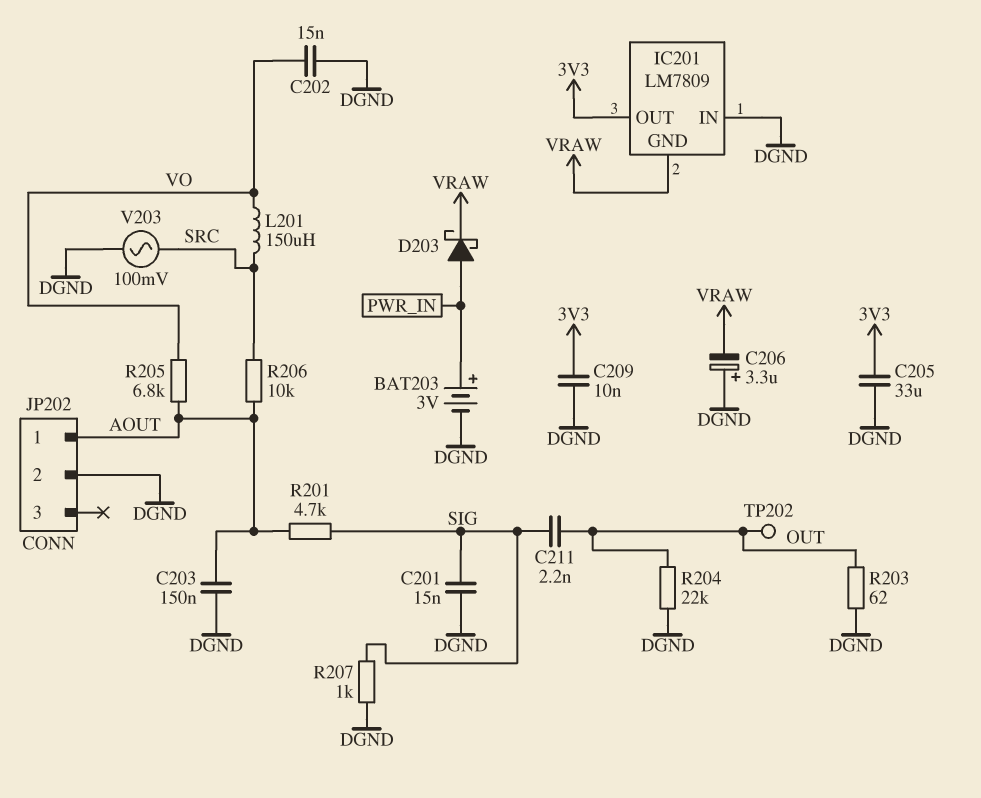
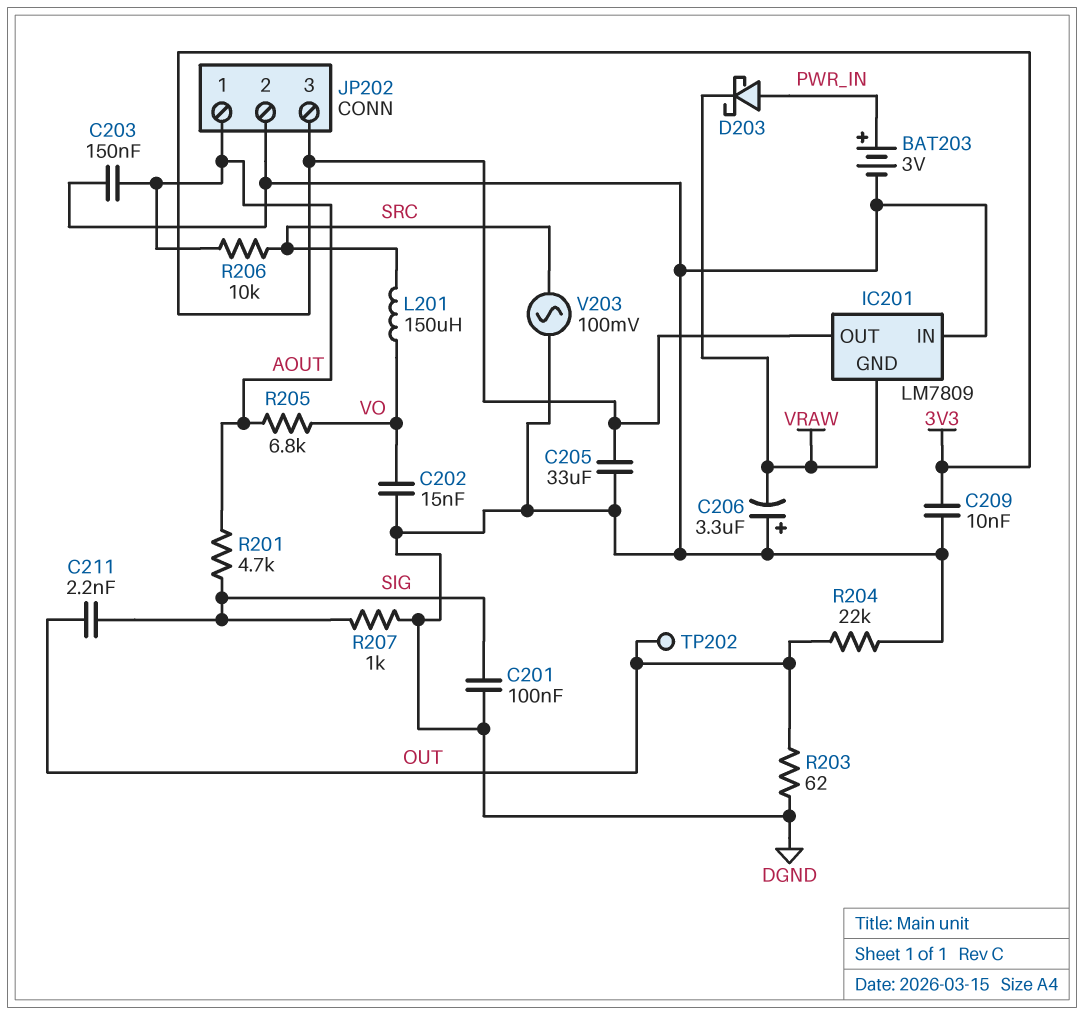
C201: 15nF (DGND, SIG) -> 100nF (DGND, SIG)
JP202 pin 3: none -> 3V3

